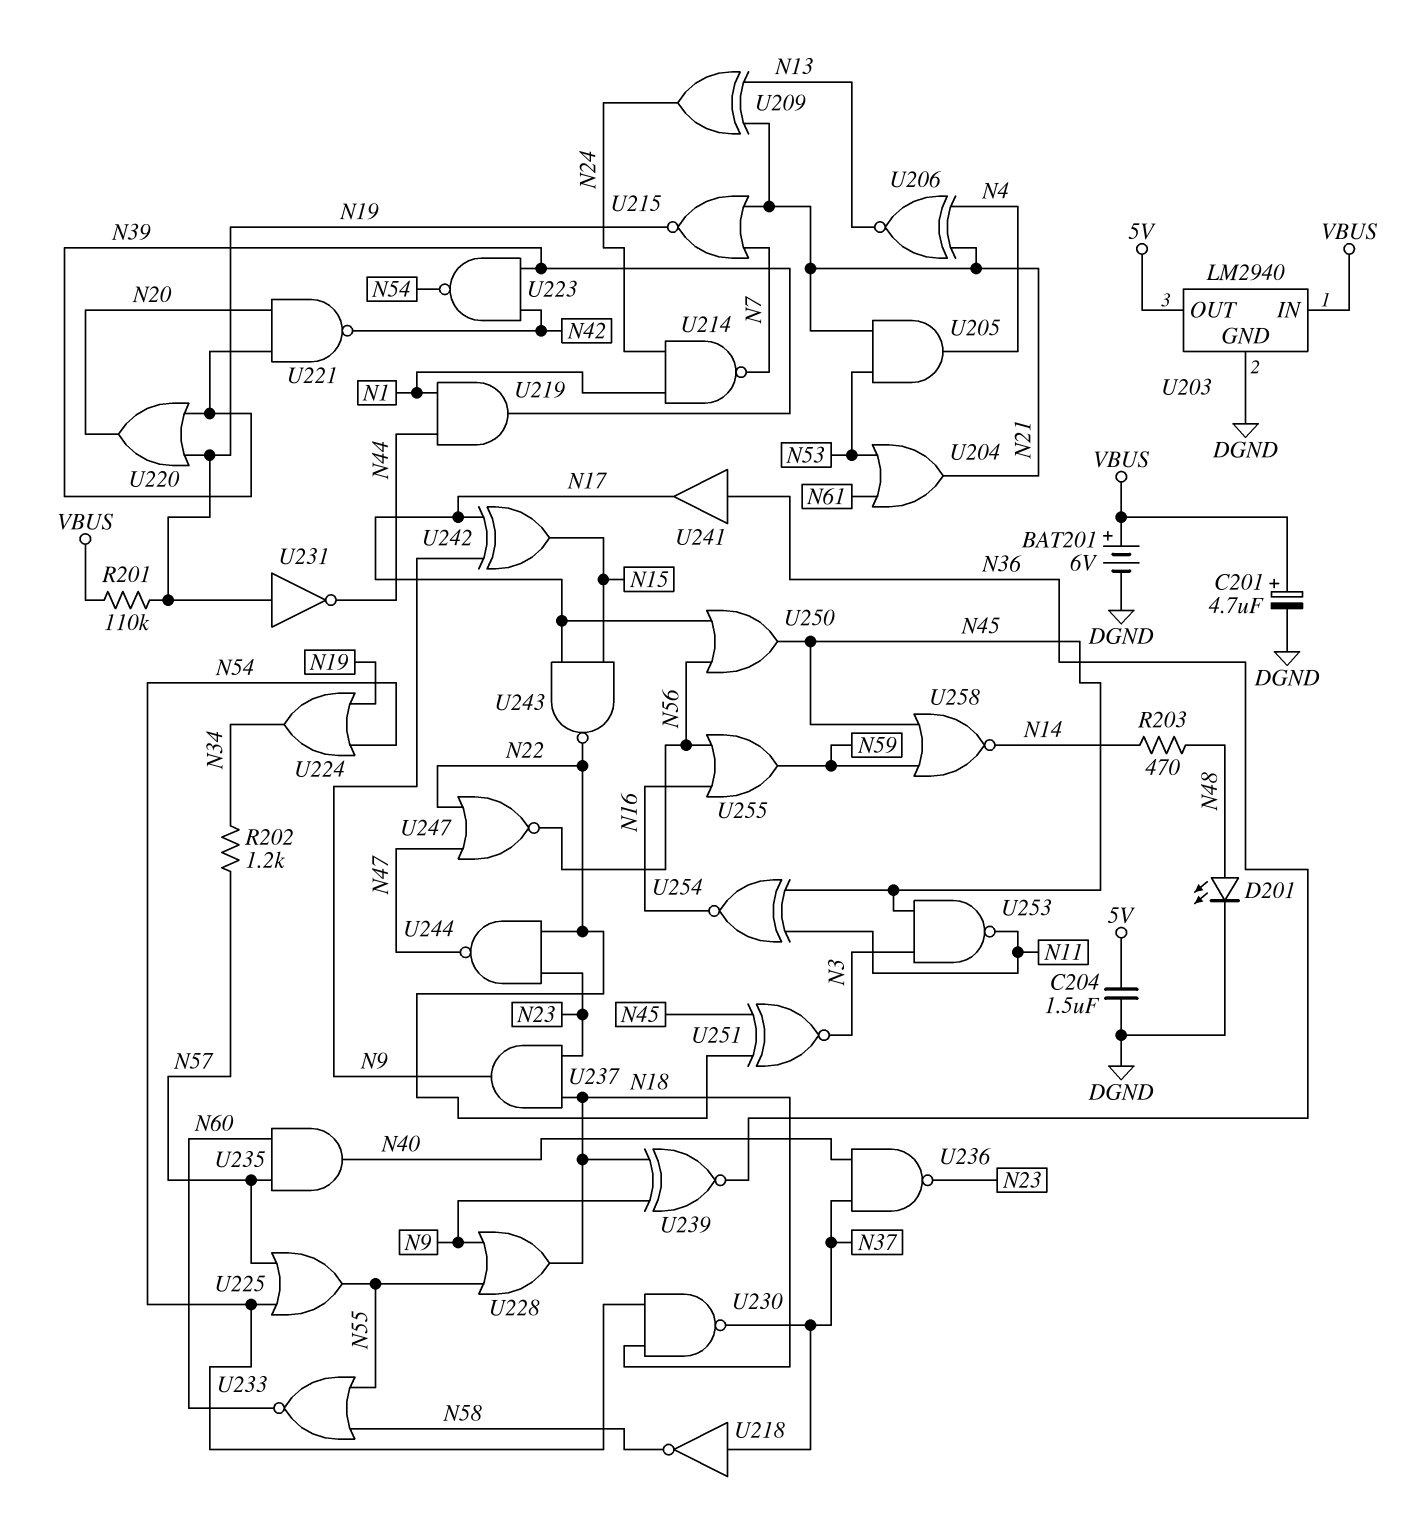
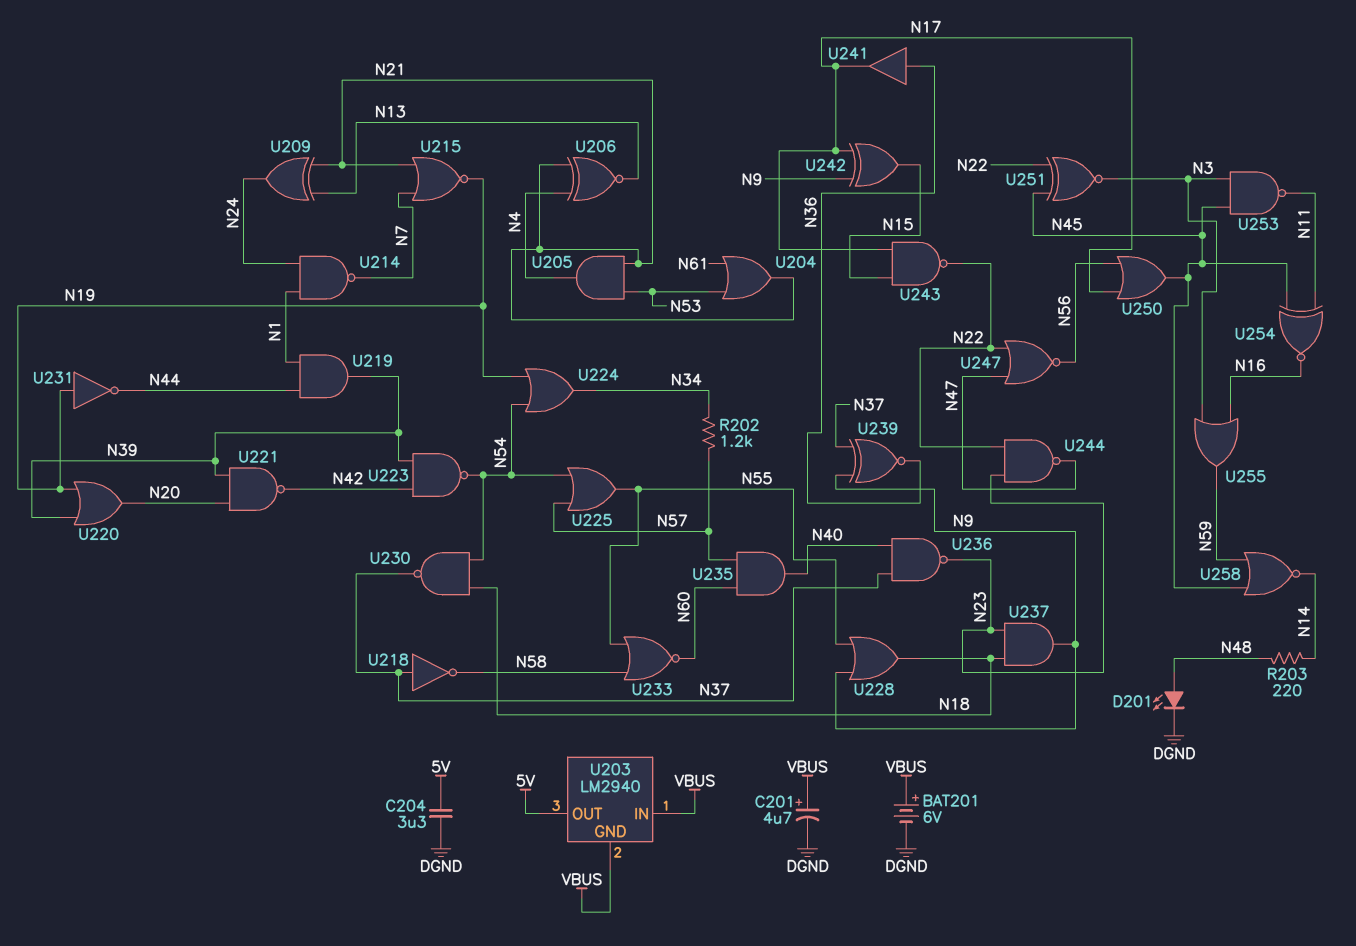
C204: 1.5uF (5V, DGND) -> 3.3uF (5V, DGND)
R201: 110k (N19, VBUS) -> none
R203: 470 (N14, N48) -> 220 (N14, N48)
U203 pin GND: DGND -> VBUS
U239: XNOR (in N9, in N18, out N36) -> XNOR (in N9, in N37, out N36)
U255: OR (in N16, in N56, out N59) -> OR (in N3, in N16, out N59)

